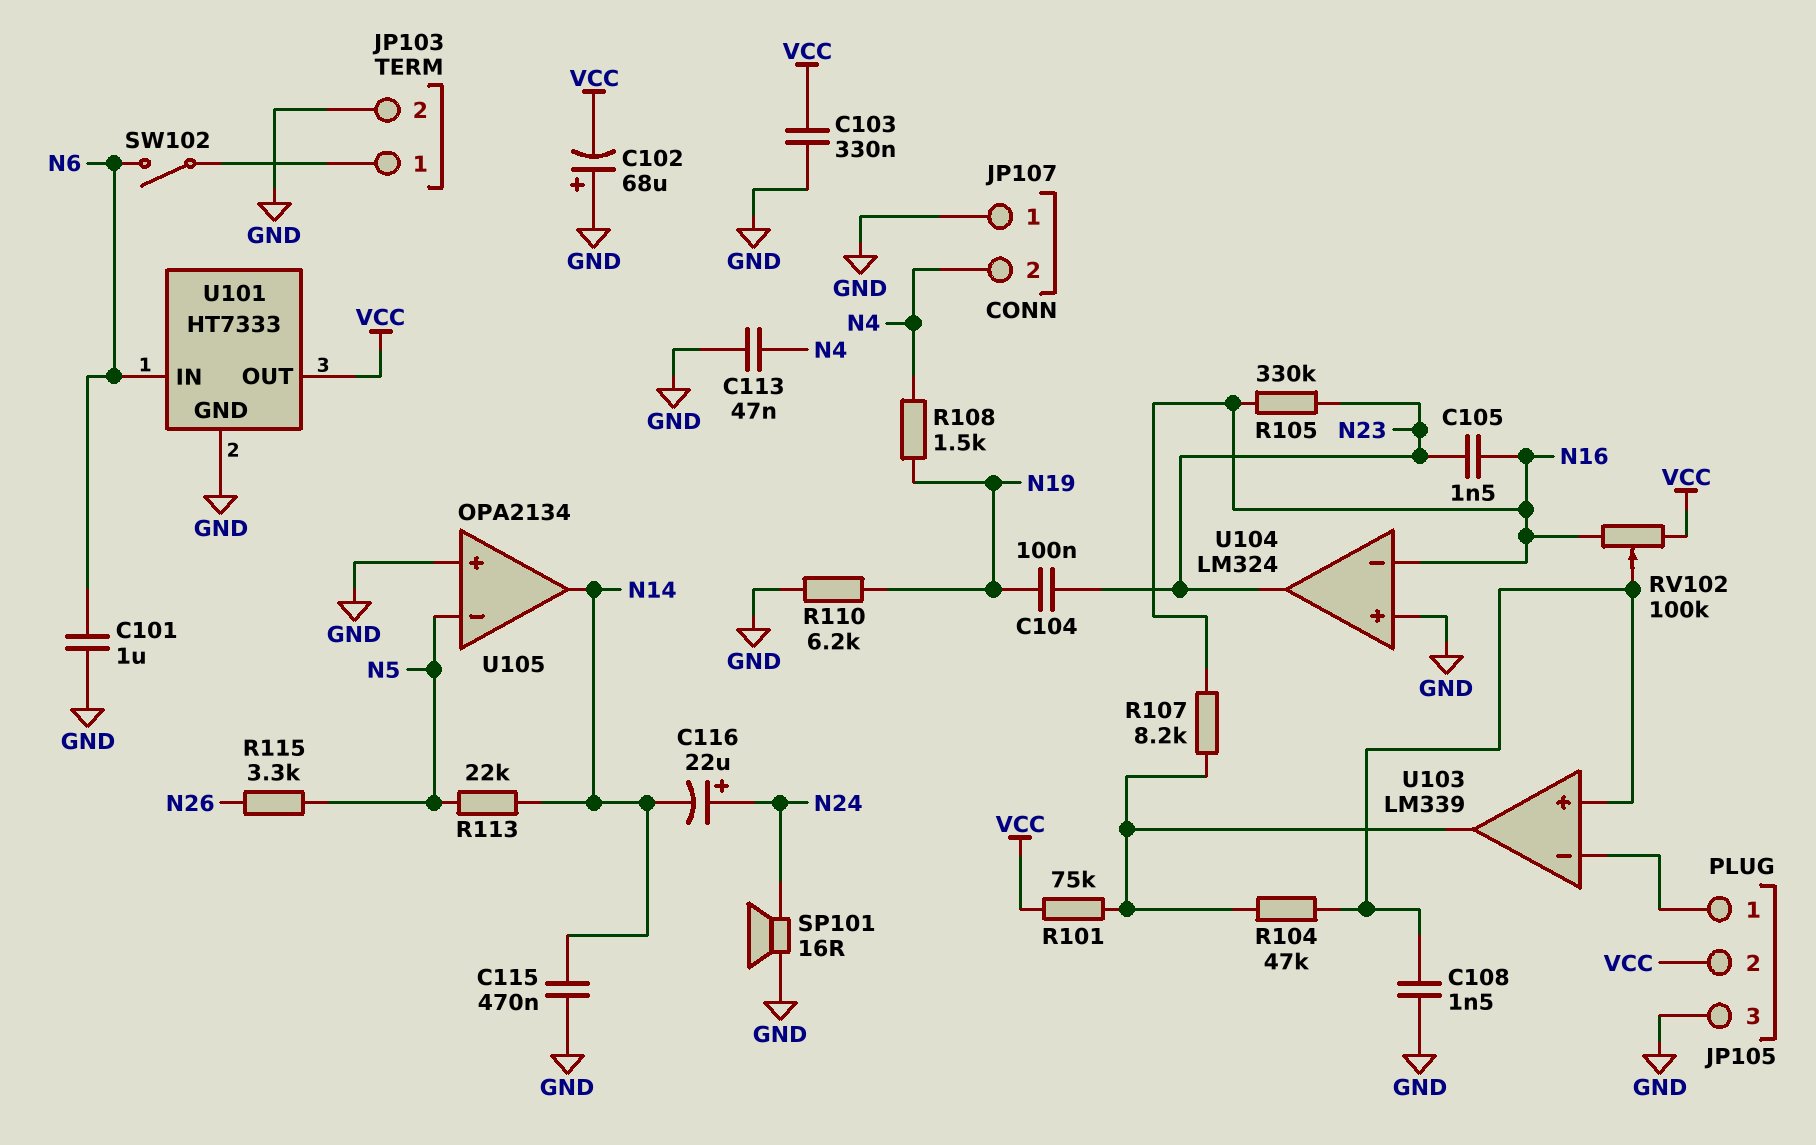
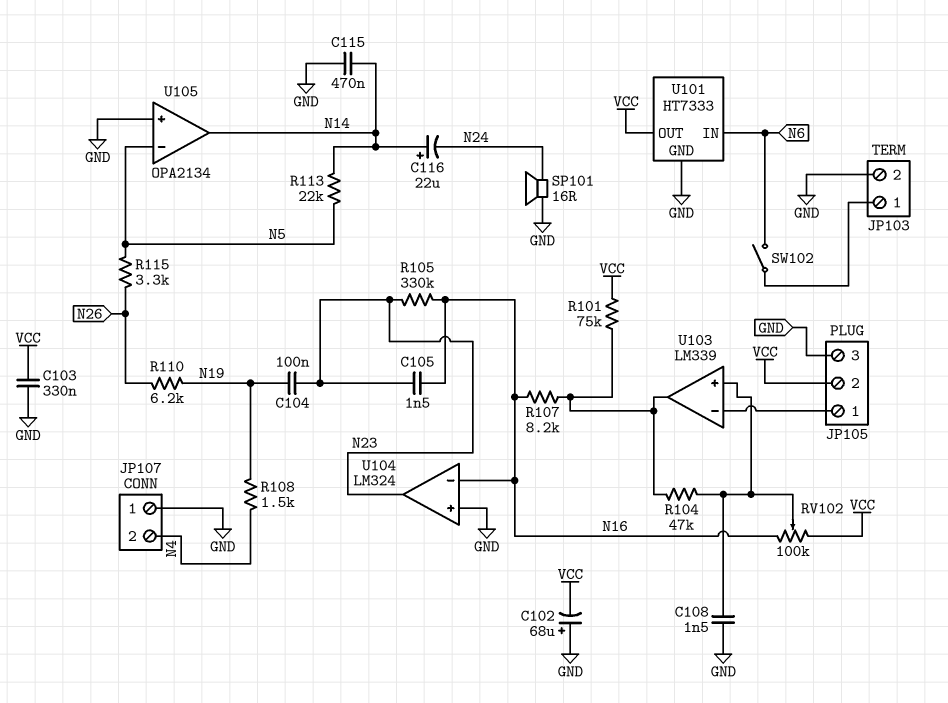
C101: 1uF (GND, N6) -> none
C113: 47nF (GND, N4) -> none
C116: 22uF (plus N24, minus N14) -> 22uF (plus N14, minus N24)
R110: 6.2k (GND, N19) -> 6.2k (N19, N26)

